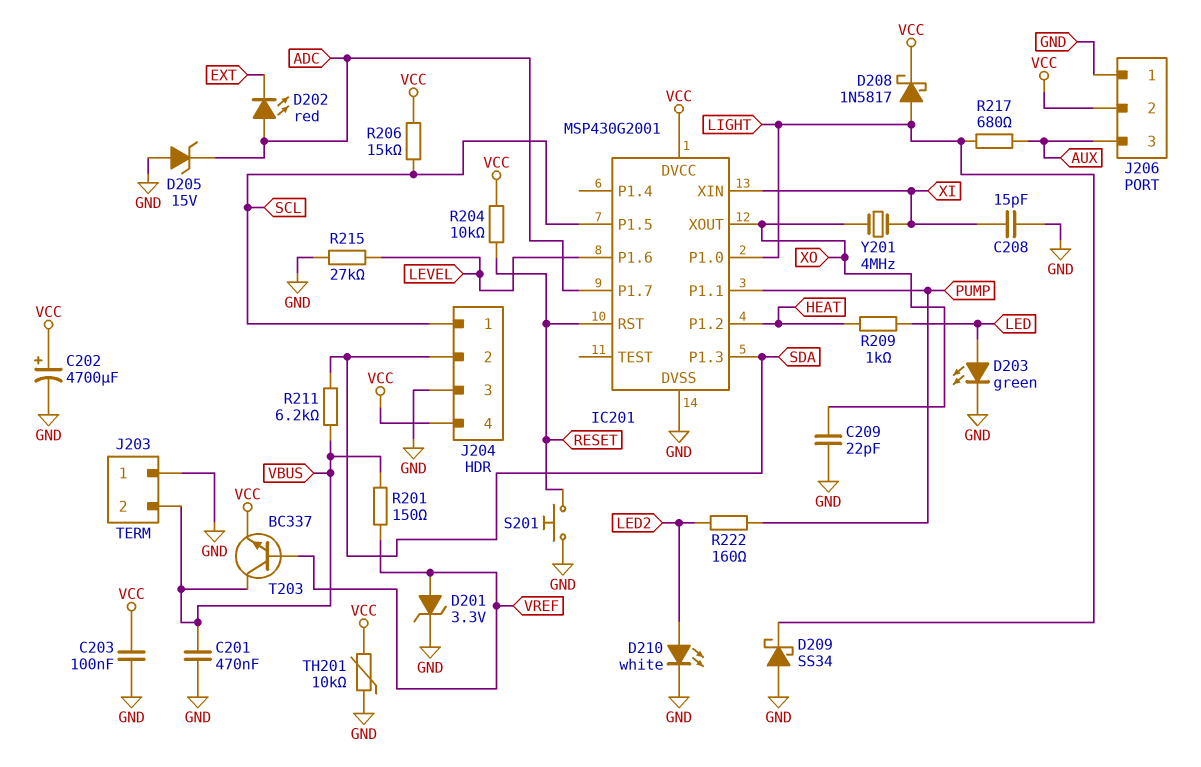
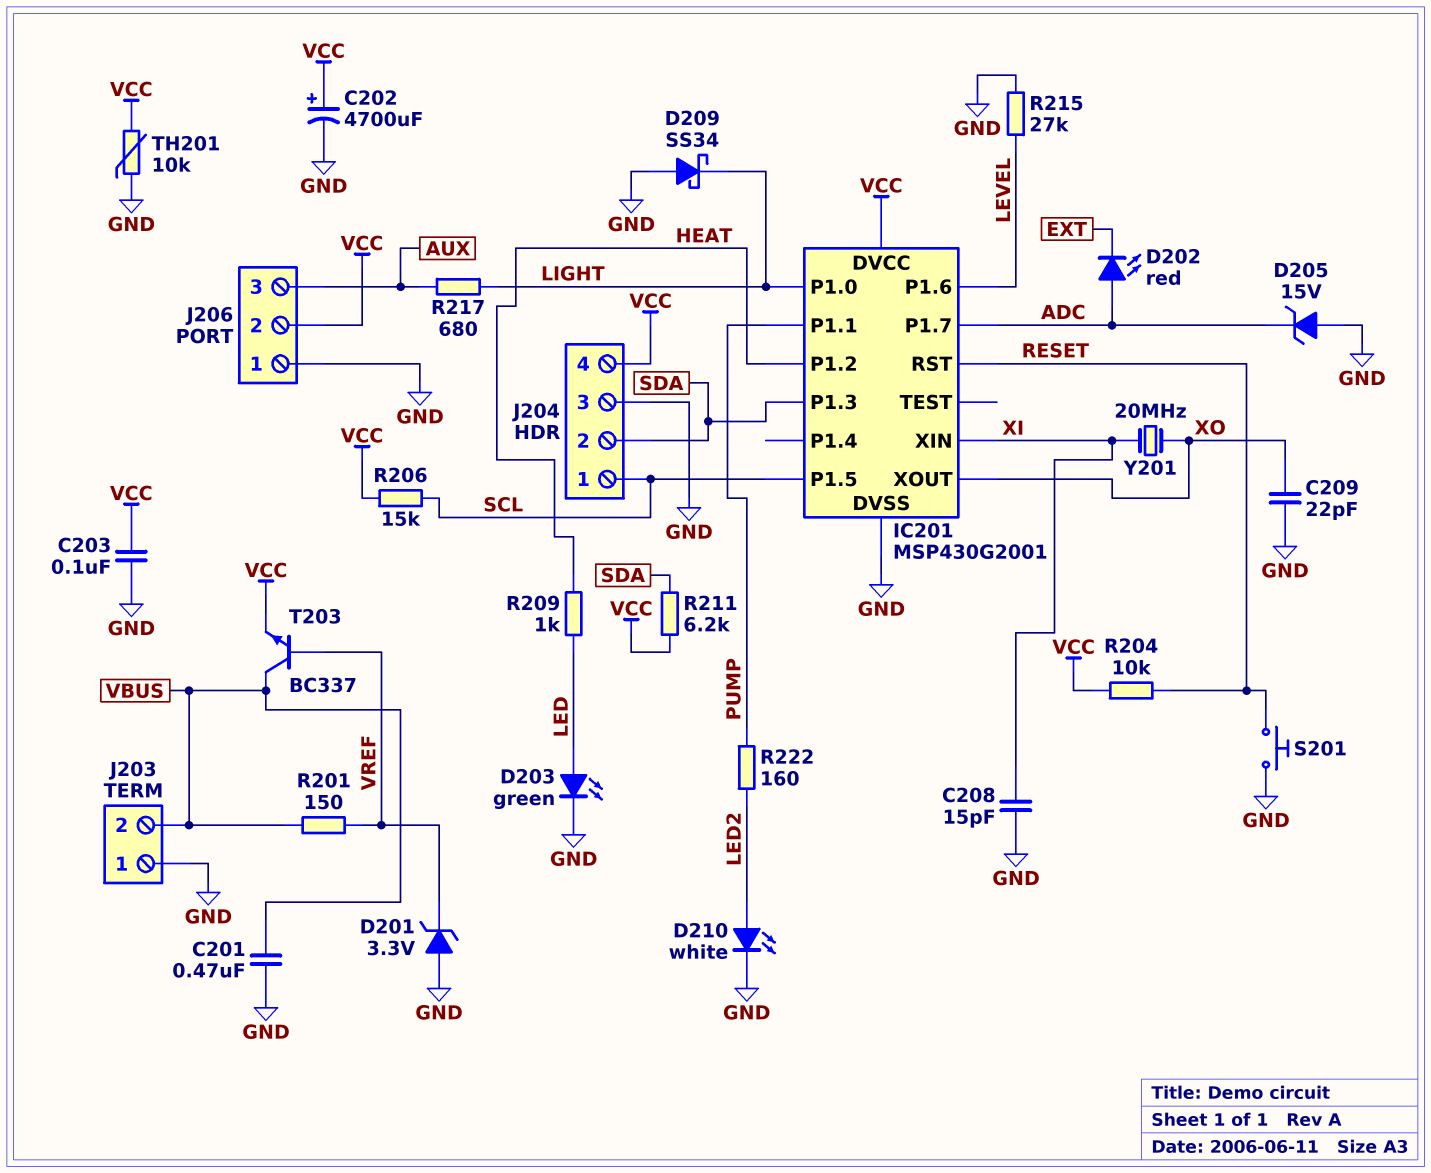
D201: zener 3.3V (A VREF, K GND) -> zener 3.3V (A GND, K VREF)
D208: schottky 1N5817 (A LIGHT, K VCC) -> none
R211: 6.2k (SDA, VBUS) -> 6.2k (SDA, VCC)
Y201: 4MHz (XI, XO) -> 20MHz (XI, XO)

